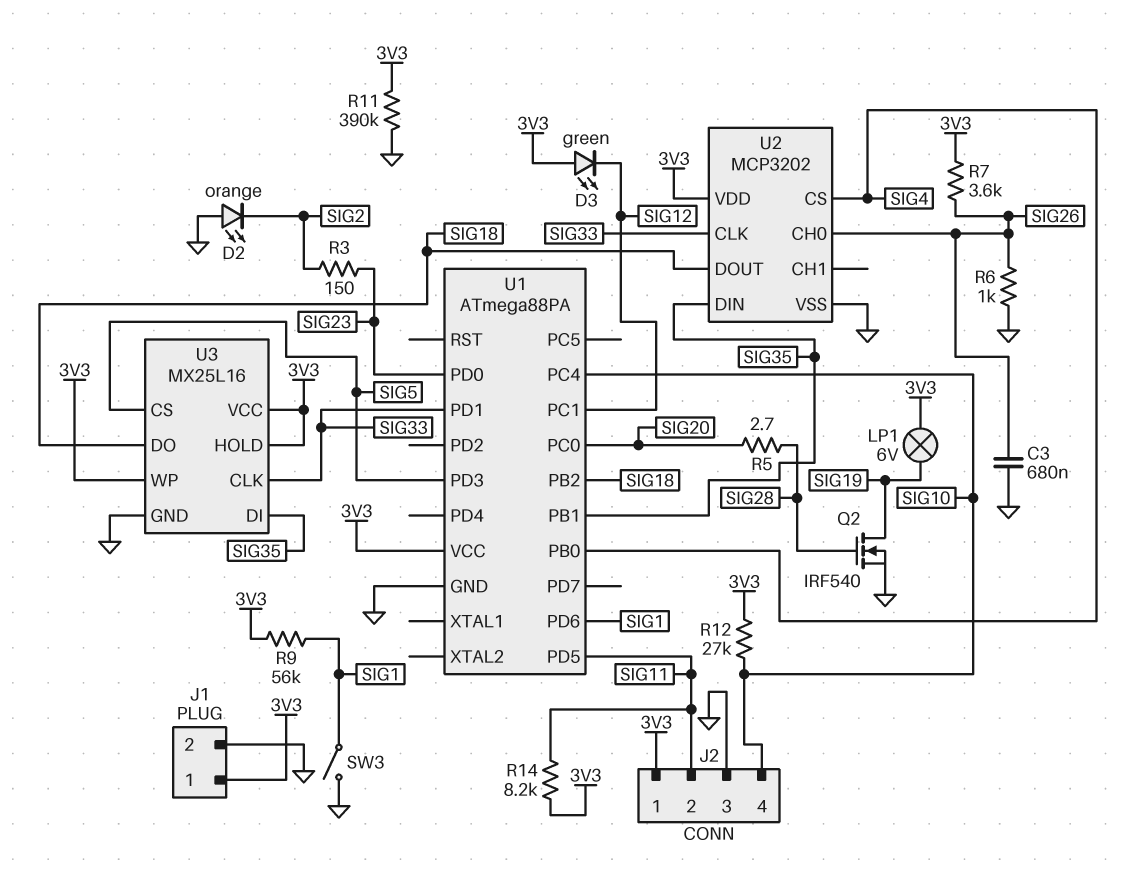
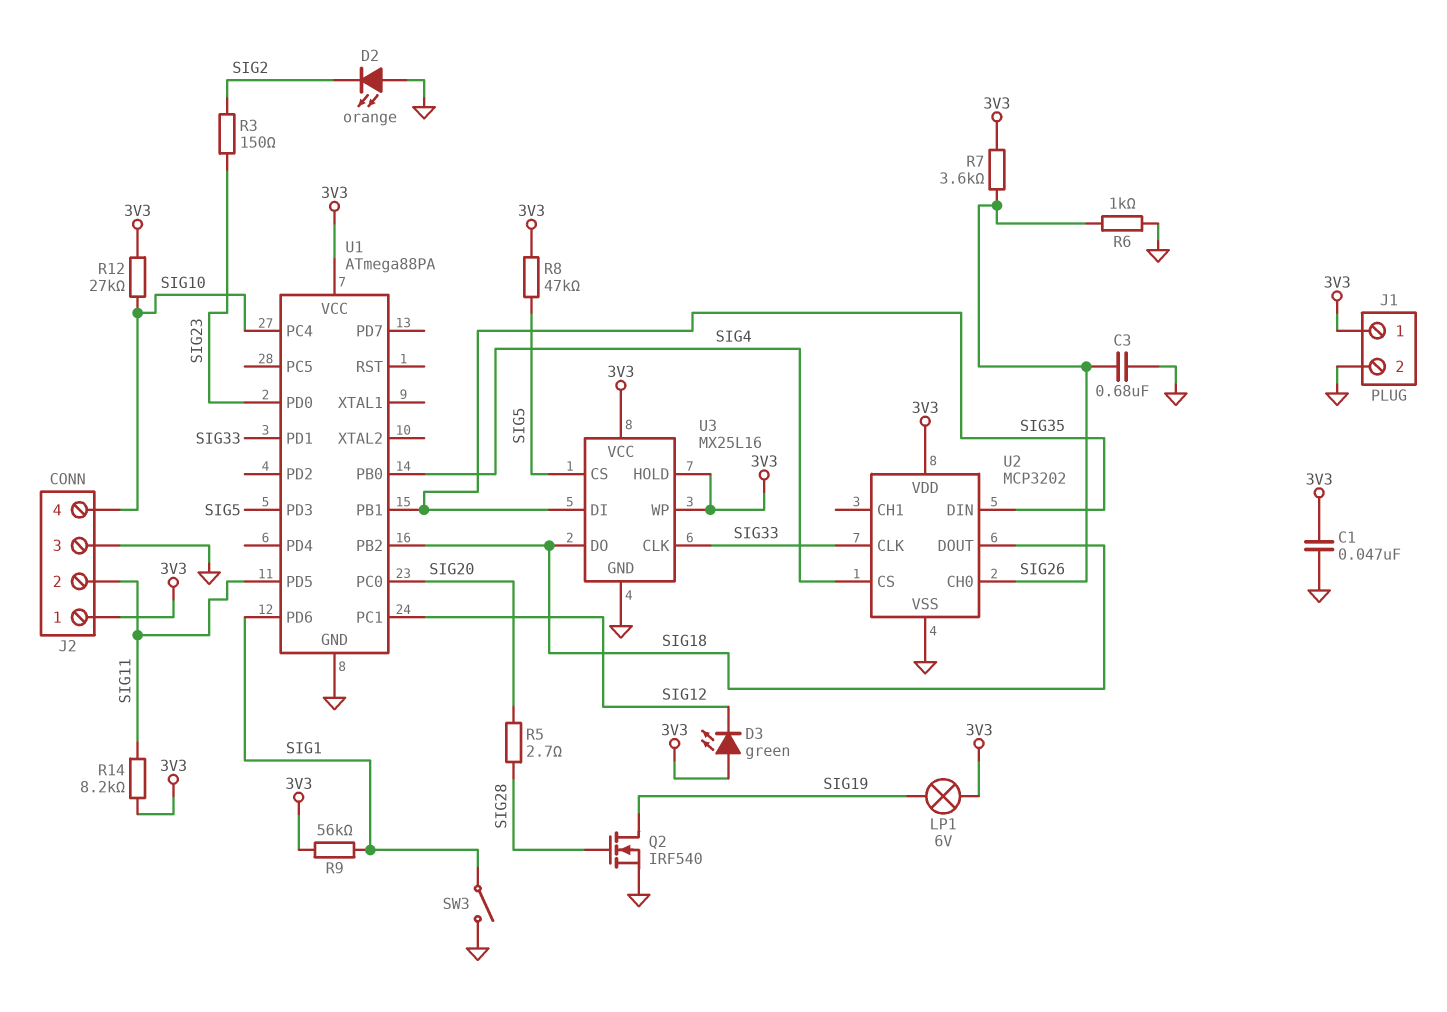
C1: none -> 47nF (3V3, GND)
R8: none -> 47k (3V3, SIG5)
R11: 390k (3V3, GND) -> none

